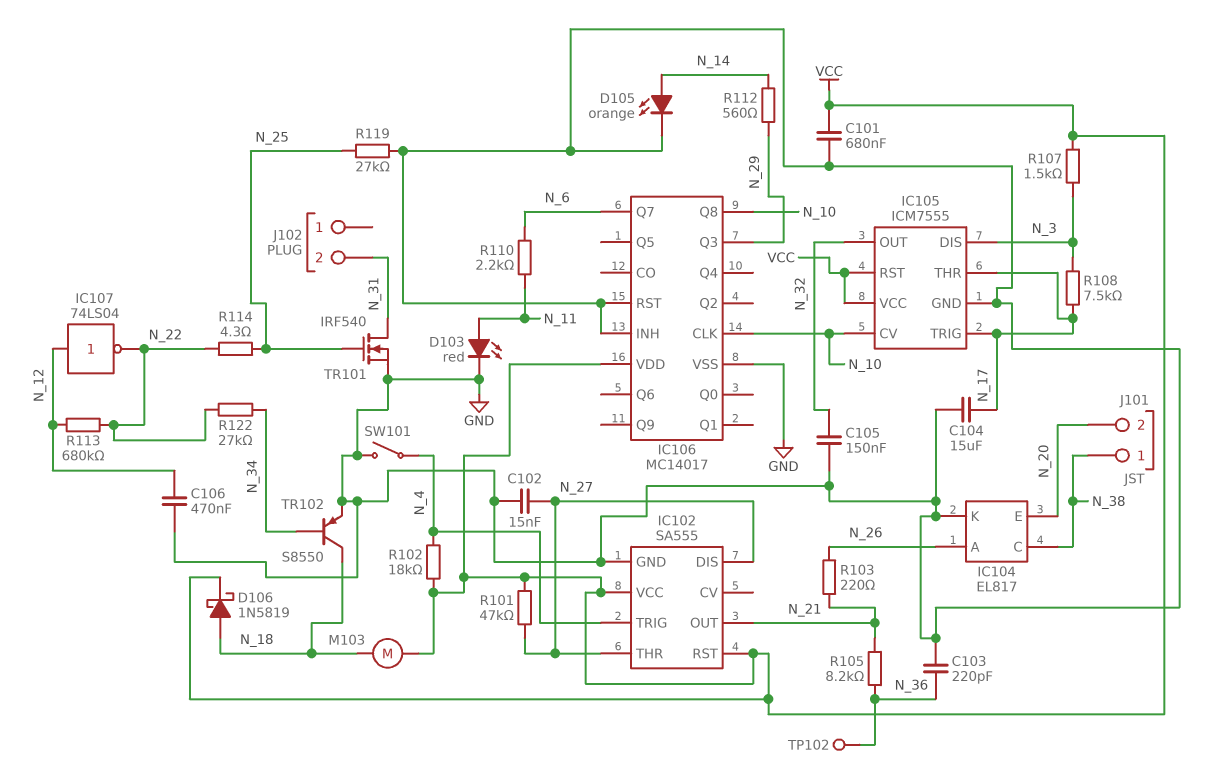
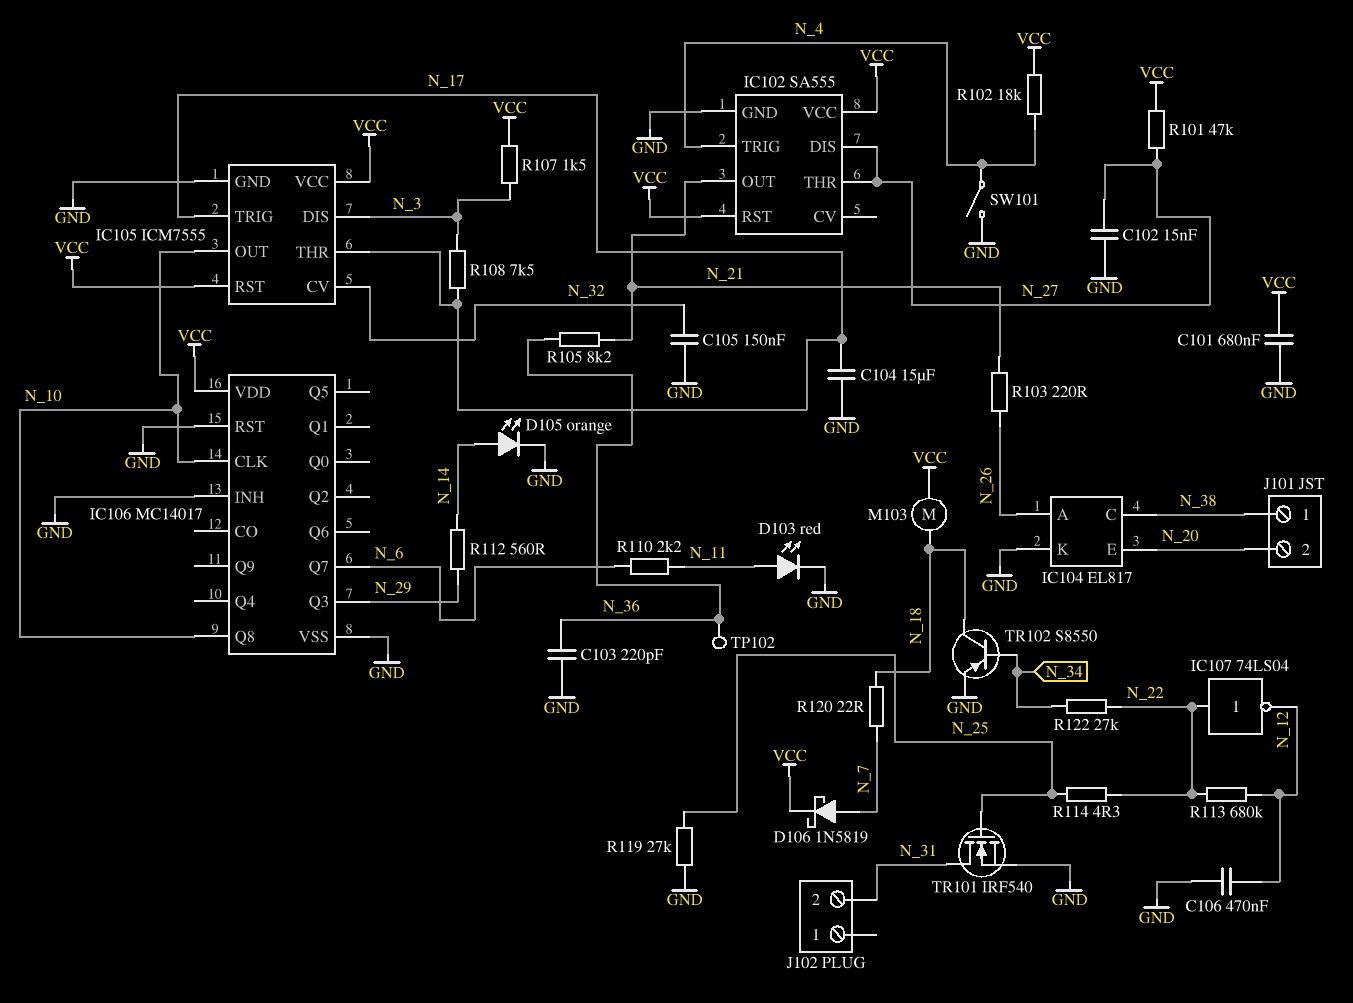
D106: schottky 1N5819 (A N_18, K VCC) -> schottky 1N5819 (A N_7, K VCC)
IC105 pin CV: N_10 -> N_32
IC105 pin OUT: N_32 -> N_10
IC107: NOT 74LS04 (in N_12, out N_22) -> NOT 74LS04 (in N_22, out N_12)
R120: none -> 22 (N_7, N_18)

